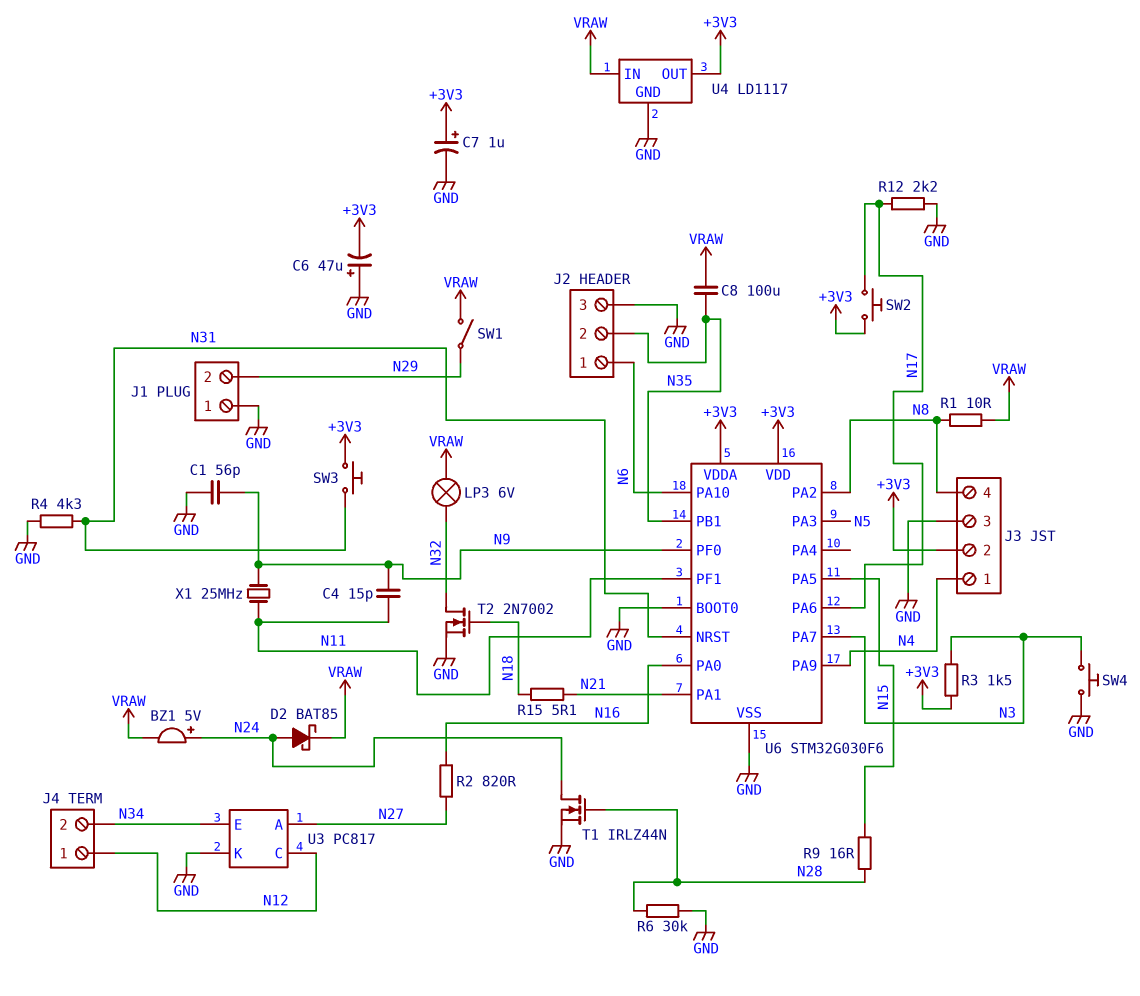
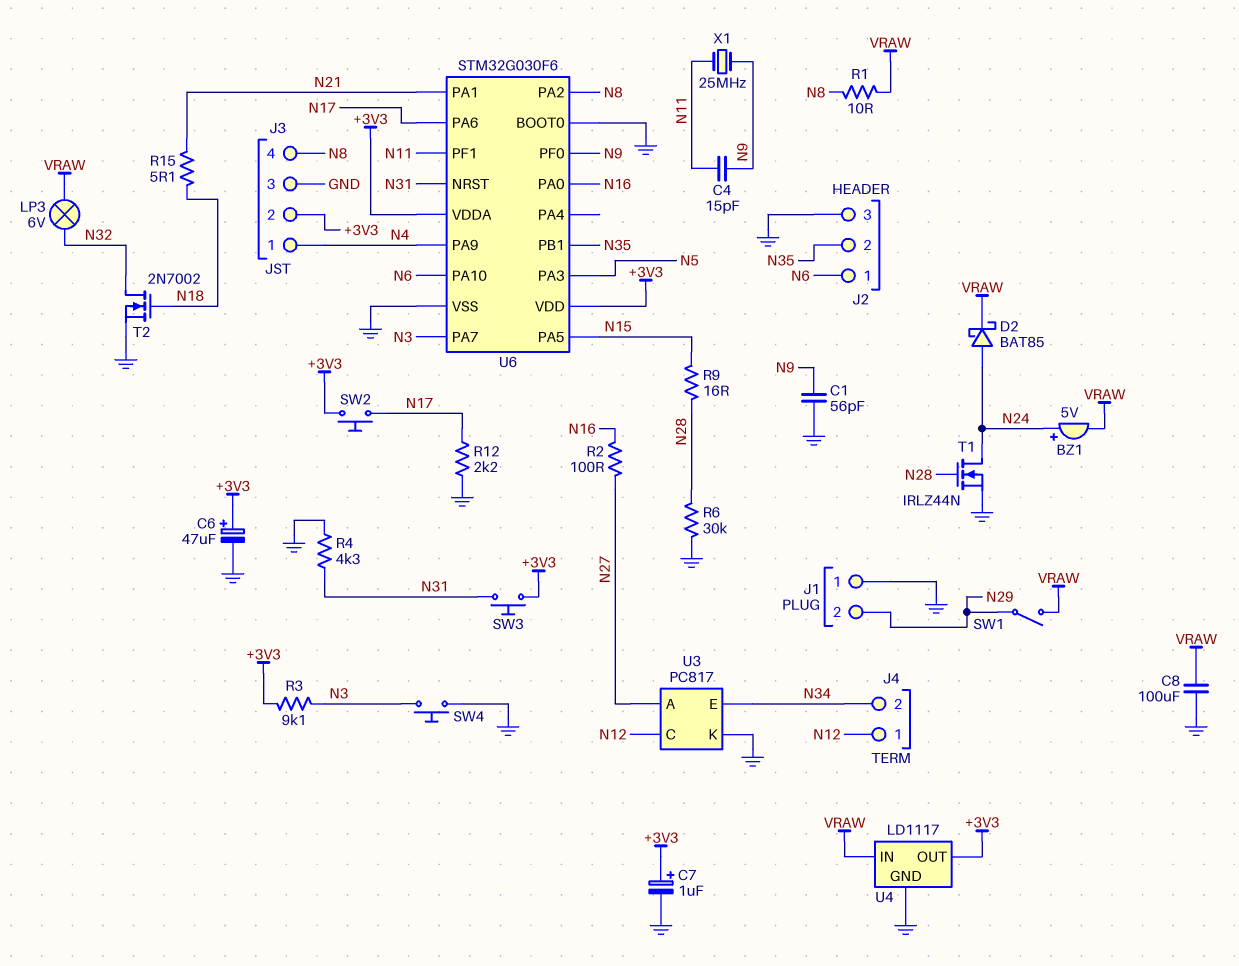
C6: 47uF (plus GND, minus +3V3) -> 47uF (plus +3V3, minus GND)
C8: 100uF (N35, VRAW) -> 100uF (GND, VRAW)
R2: 820 (N16, N27) -> 100 (N16, N27)
R3: 1.5k (+3V3, N3) -> 9.1k (+3V3, N3)

